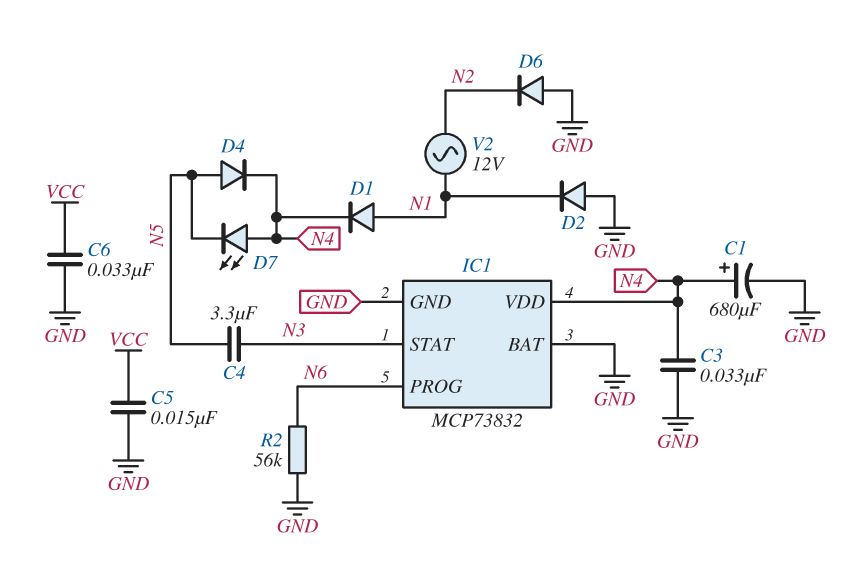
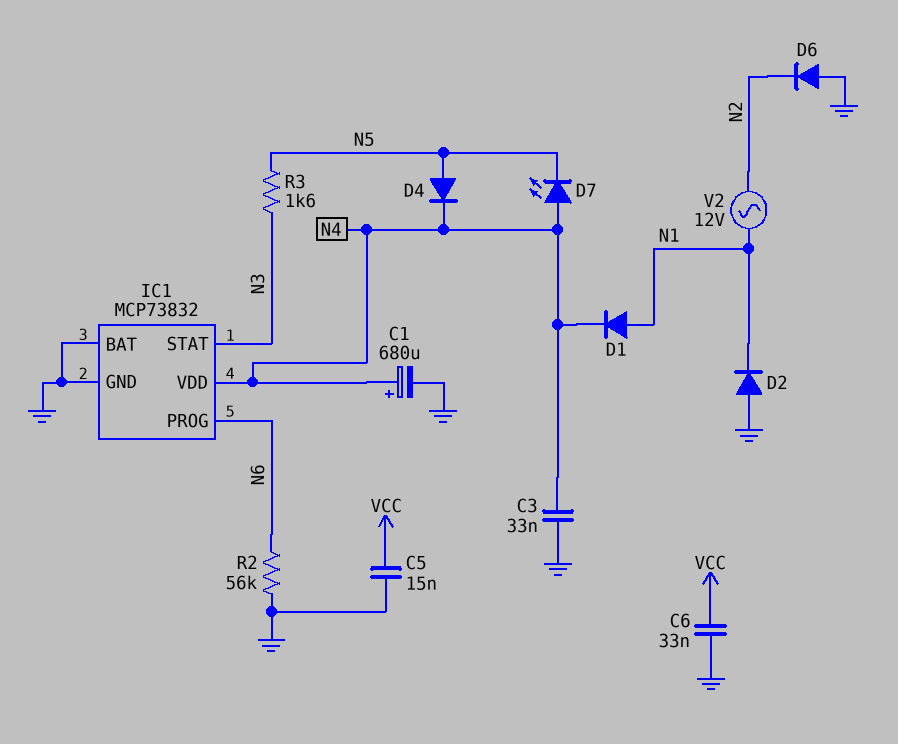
C4: 3.3uF (N3, N5) -> none
R3: none -> 1.6k (N3, N5)

